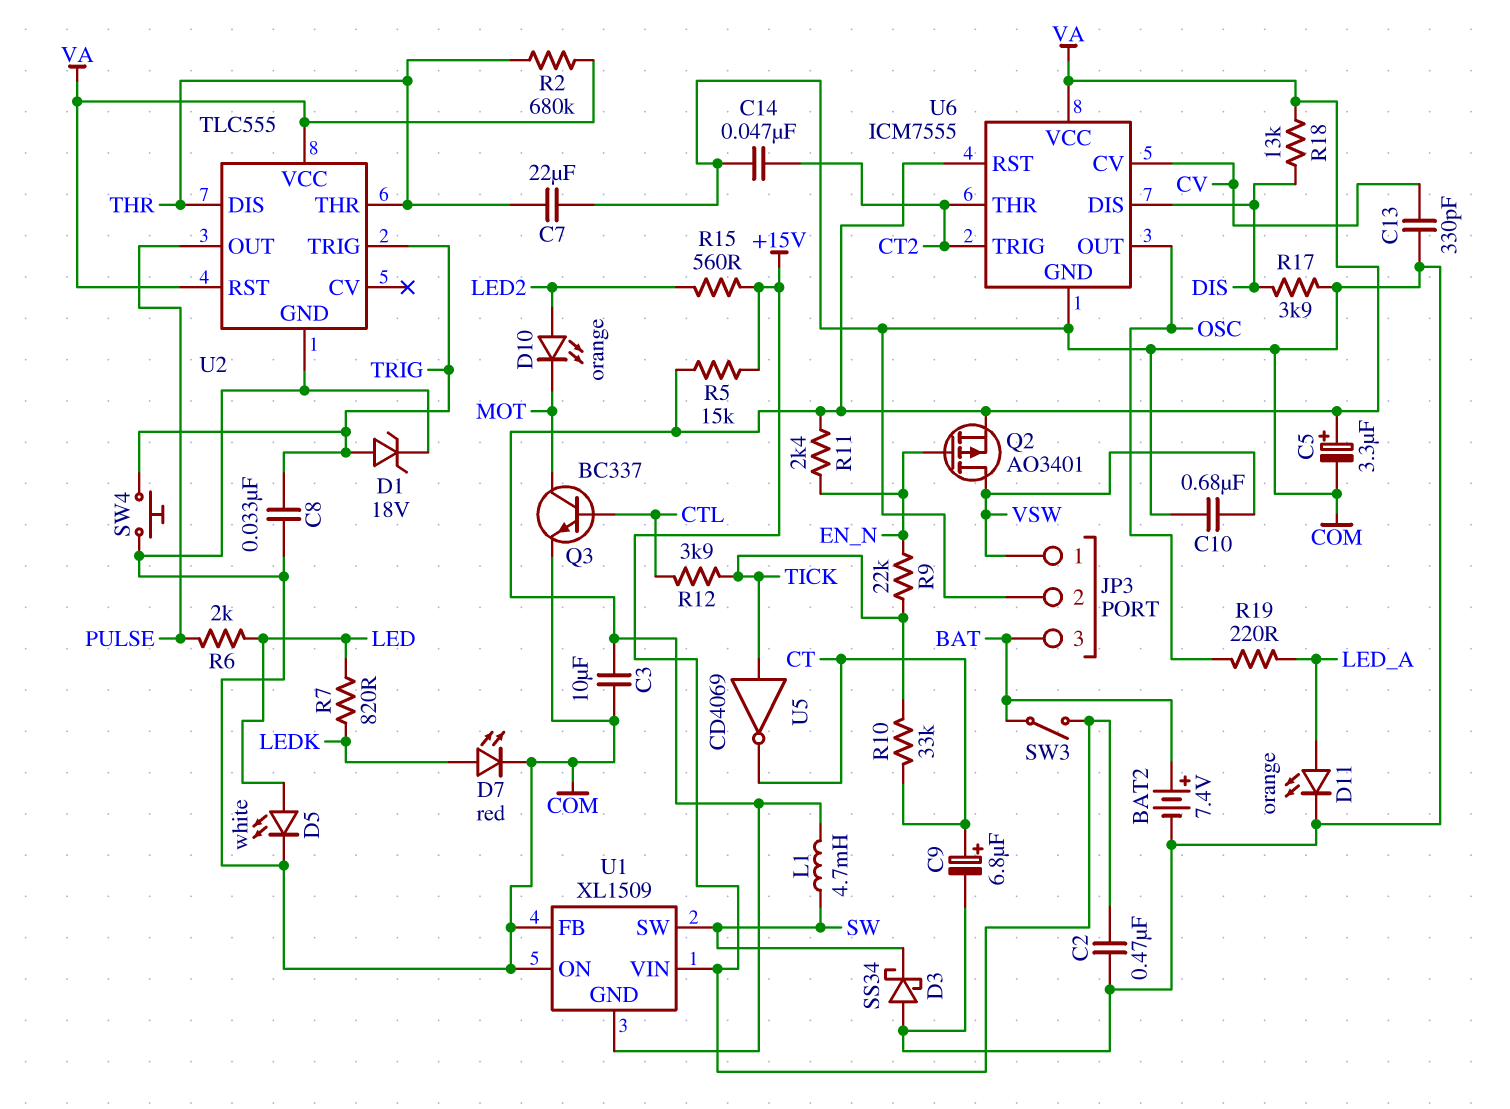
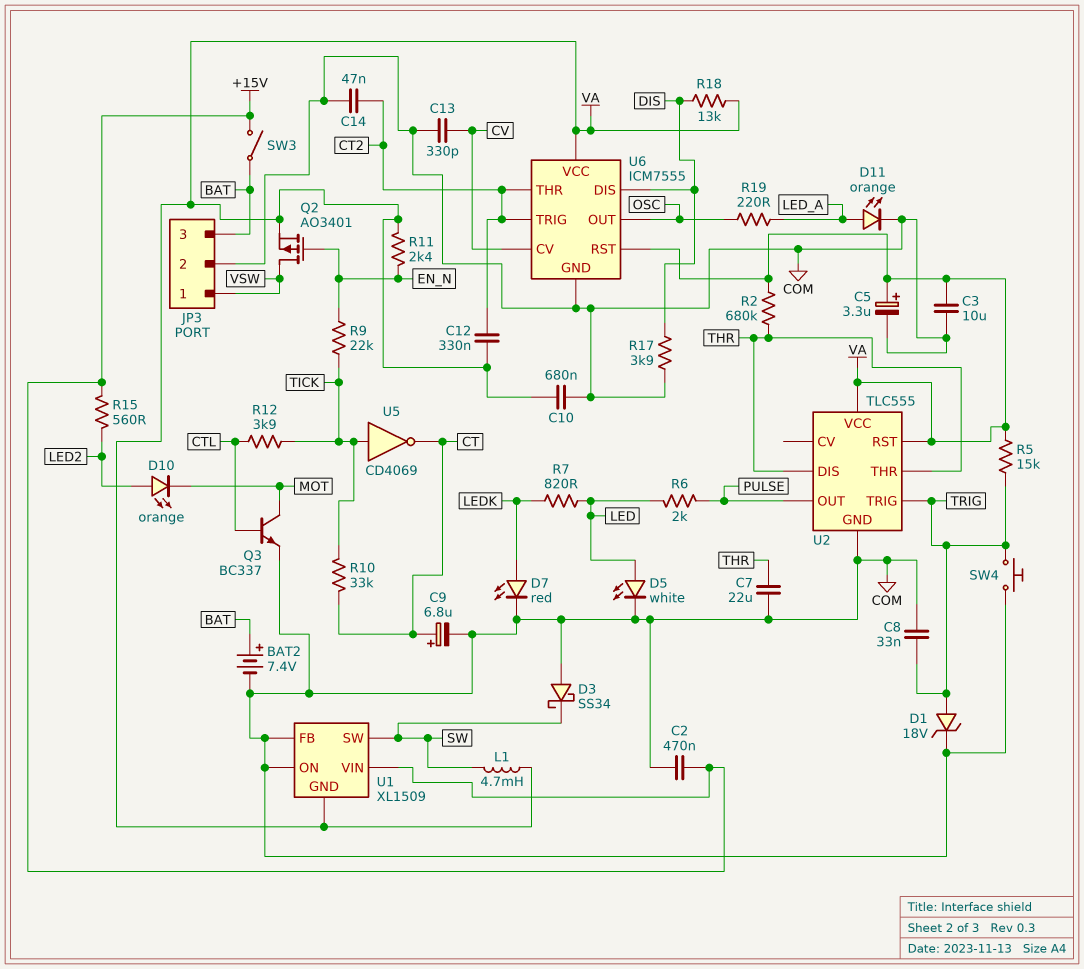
C10: 680nF (COM, VSW) -> 680nF (COM, VA)
C12: none -> 330nF (CT2, VA)
R5: 15k (+15V, VA) -> 15k (TRIG, VA)

